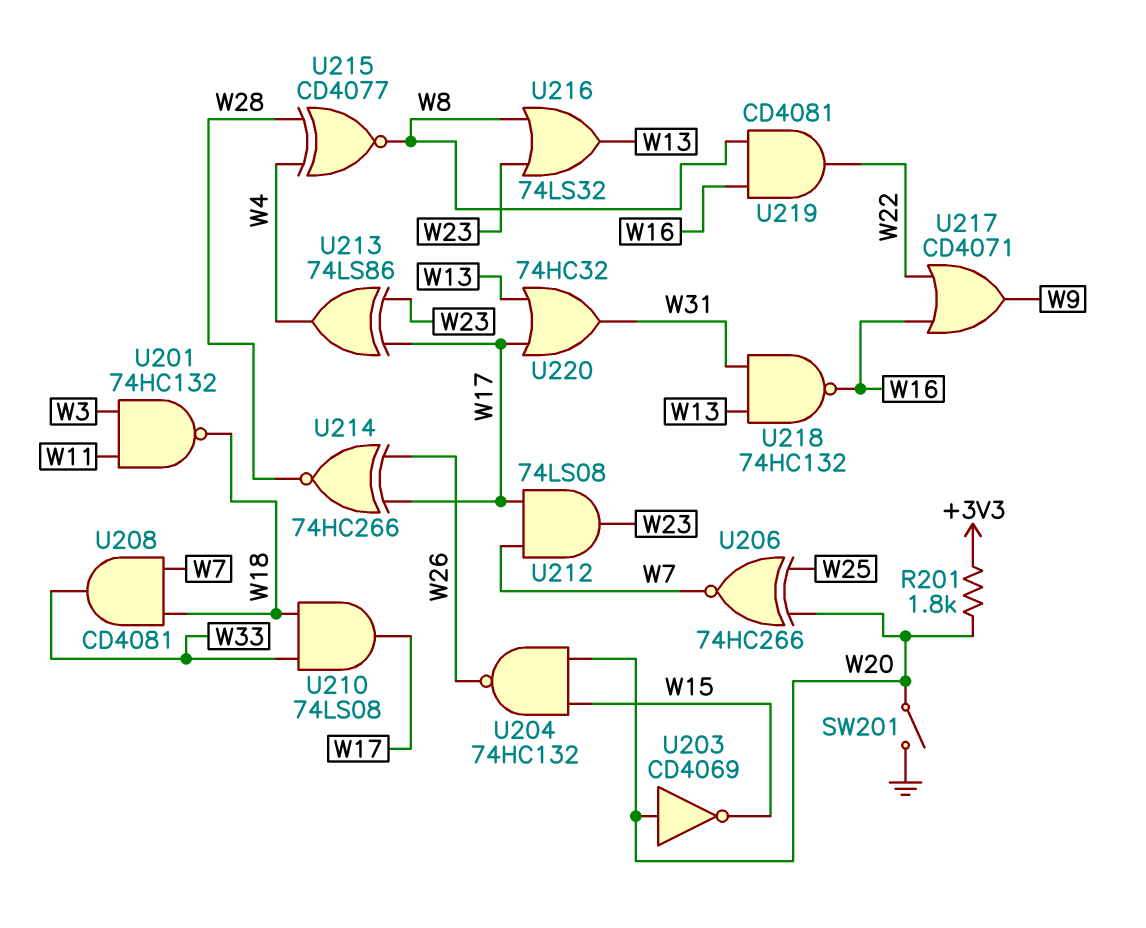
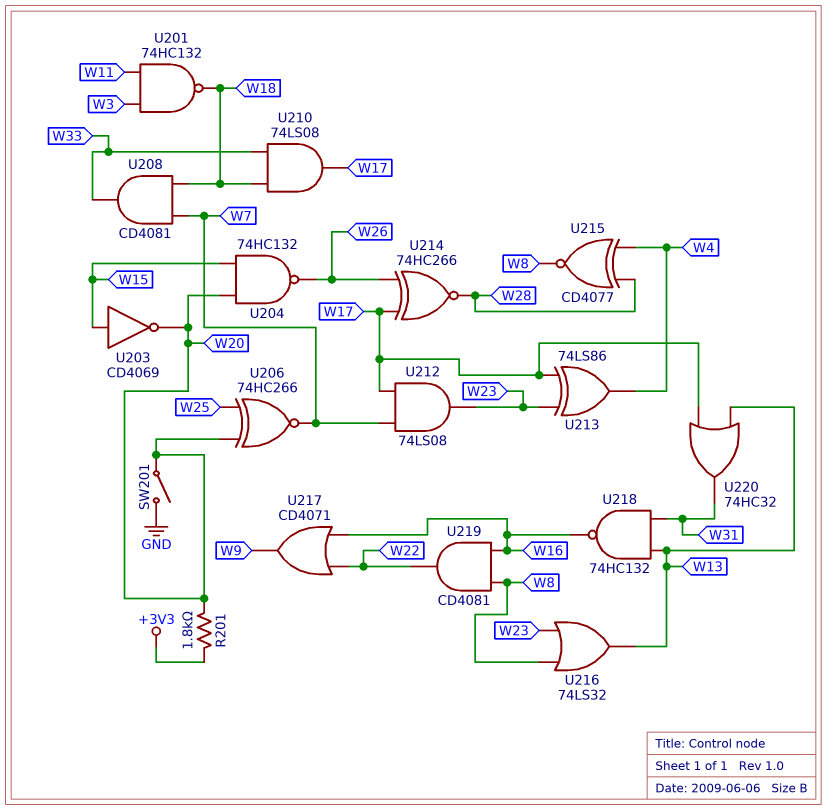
U203: NOT CD4069 (in W20, out W15) -> NOT CD4069 (in W15, out W20)

